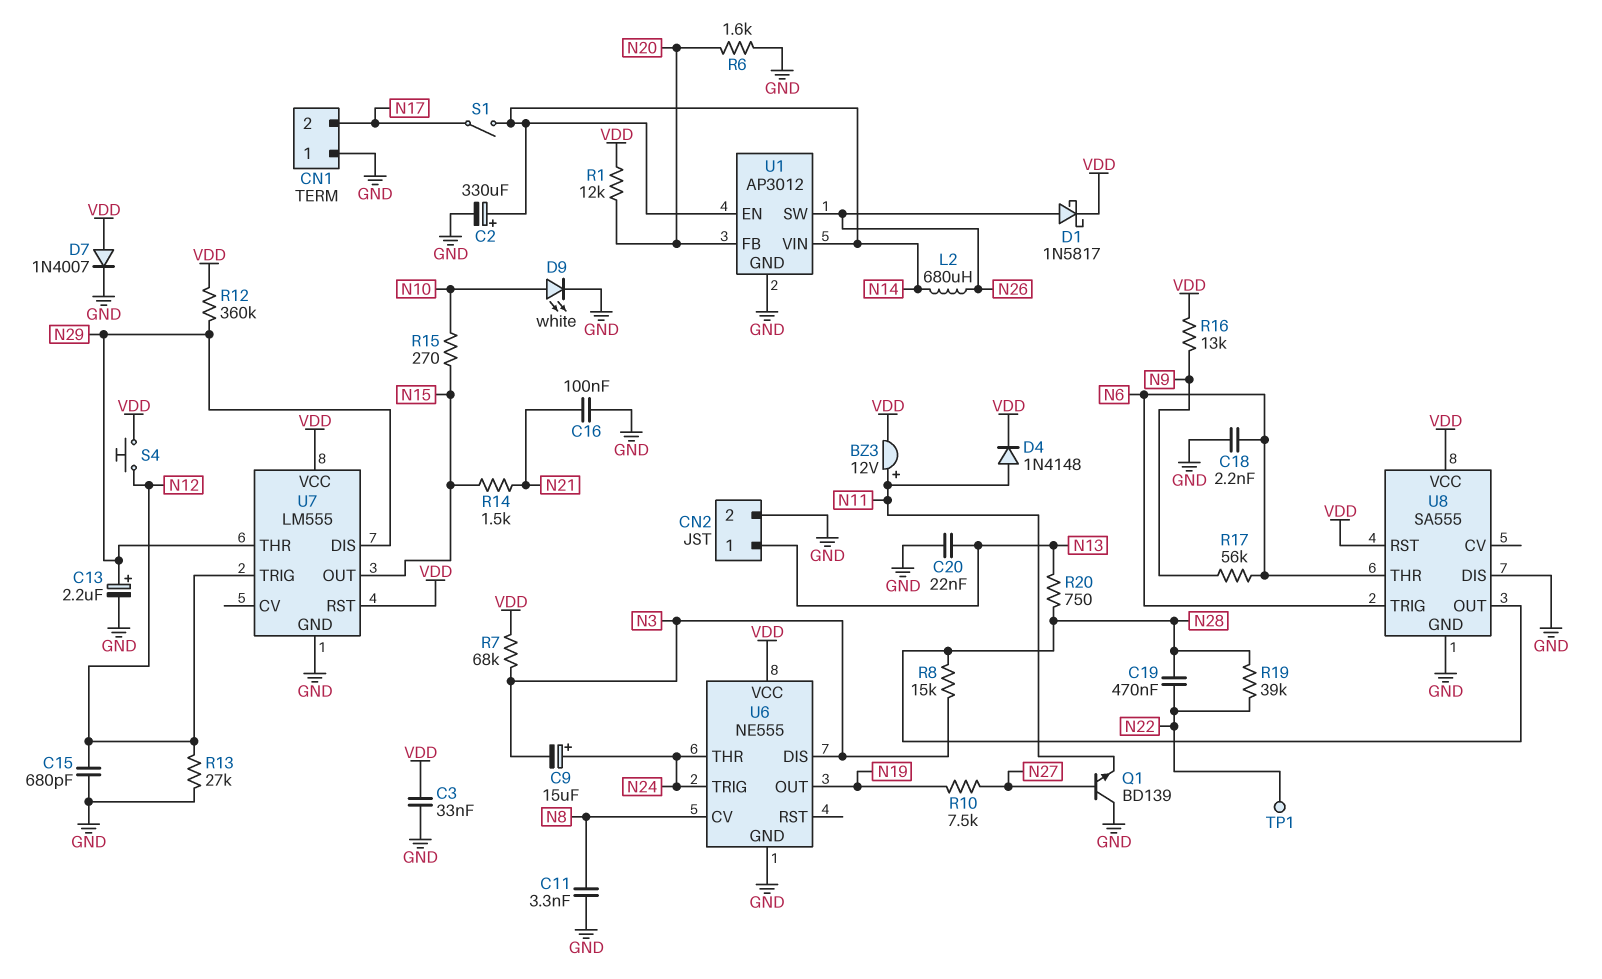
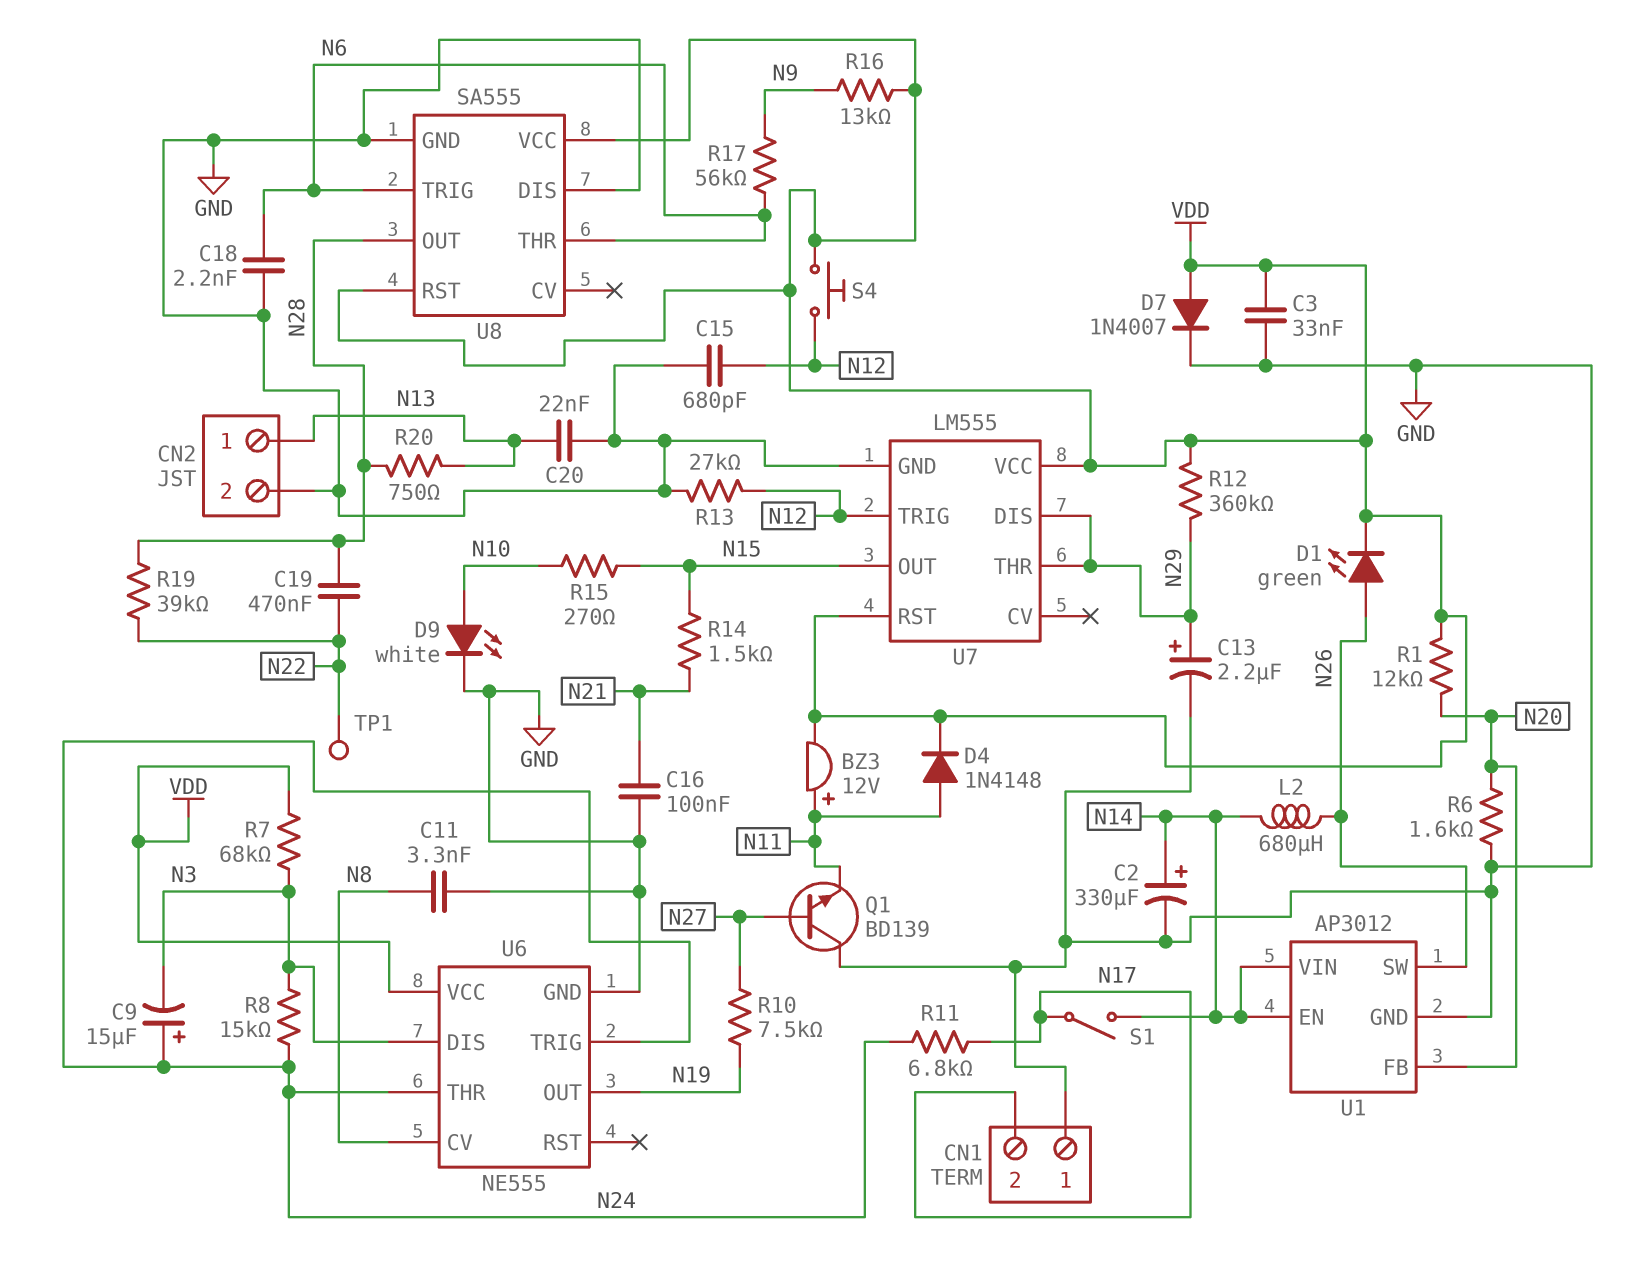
D1: schottky 1N5817 (A N26, K VDD) -> LED green (A N26, K VDD)
R8: 15k (N3, N28) -> 15k (N3, N24)
R11: none -> 6.8k (N17, N24)

